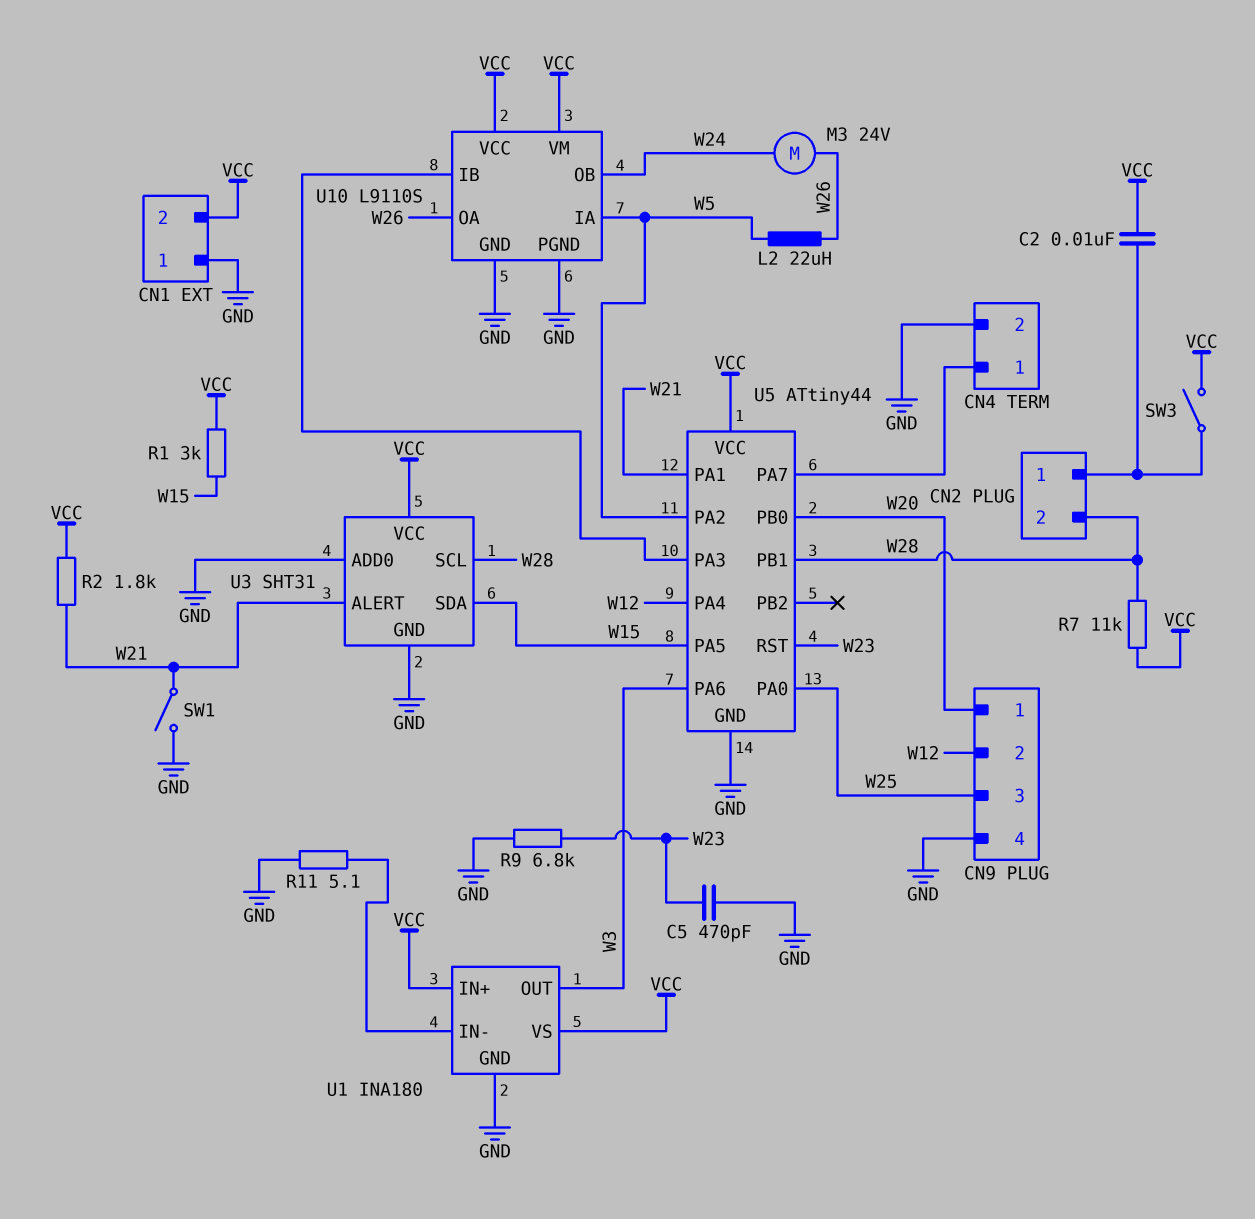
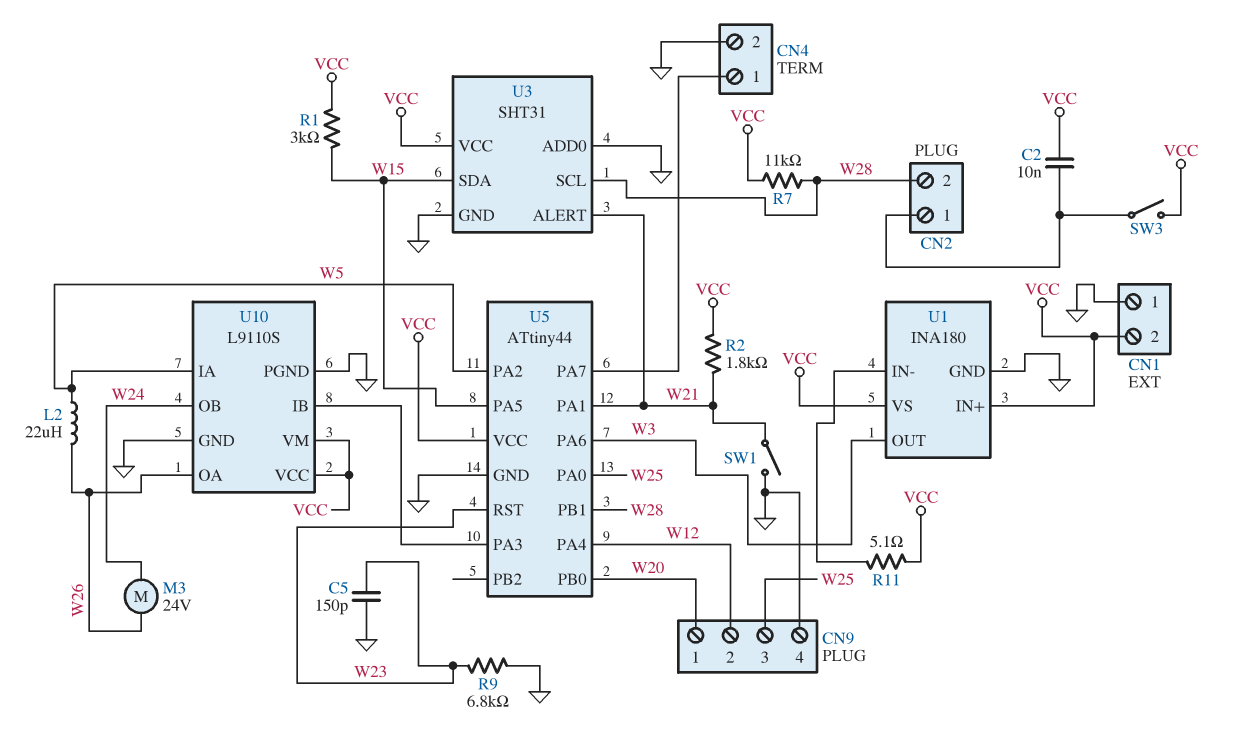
C5: 470pF (GND, W23) -> 150pF (GND, W23)
R11: 5.1 (GND, U1/IN-) -> 5.1 (U1/IN-, VCC)

